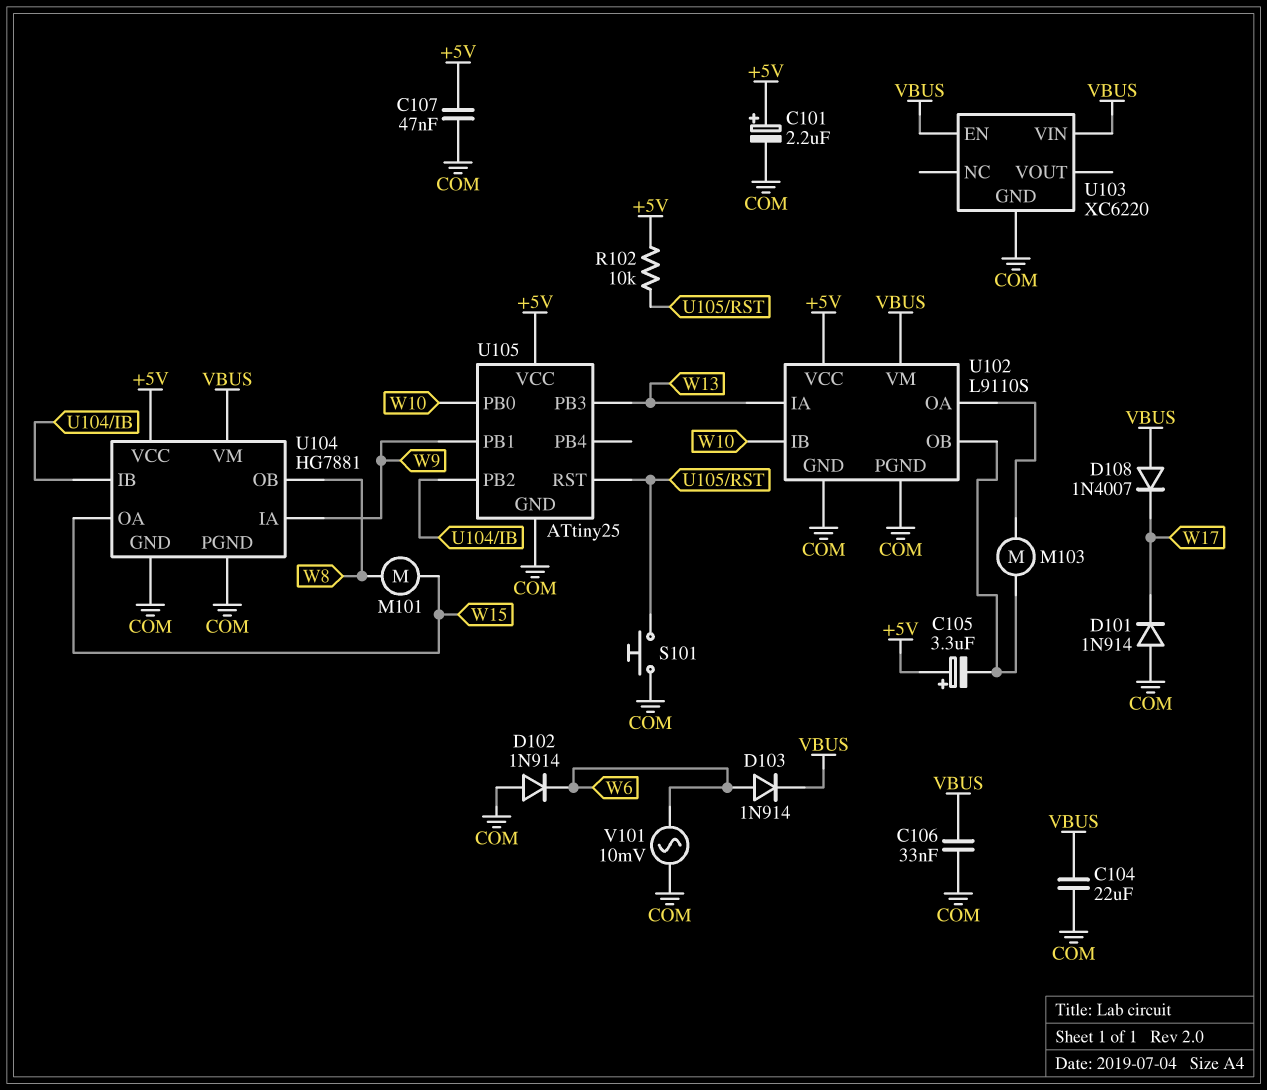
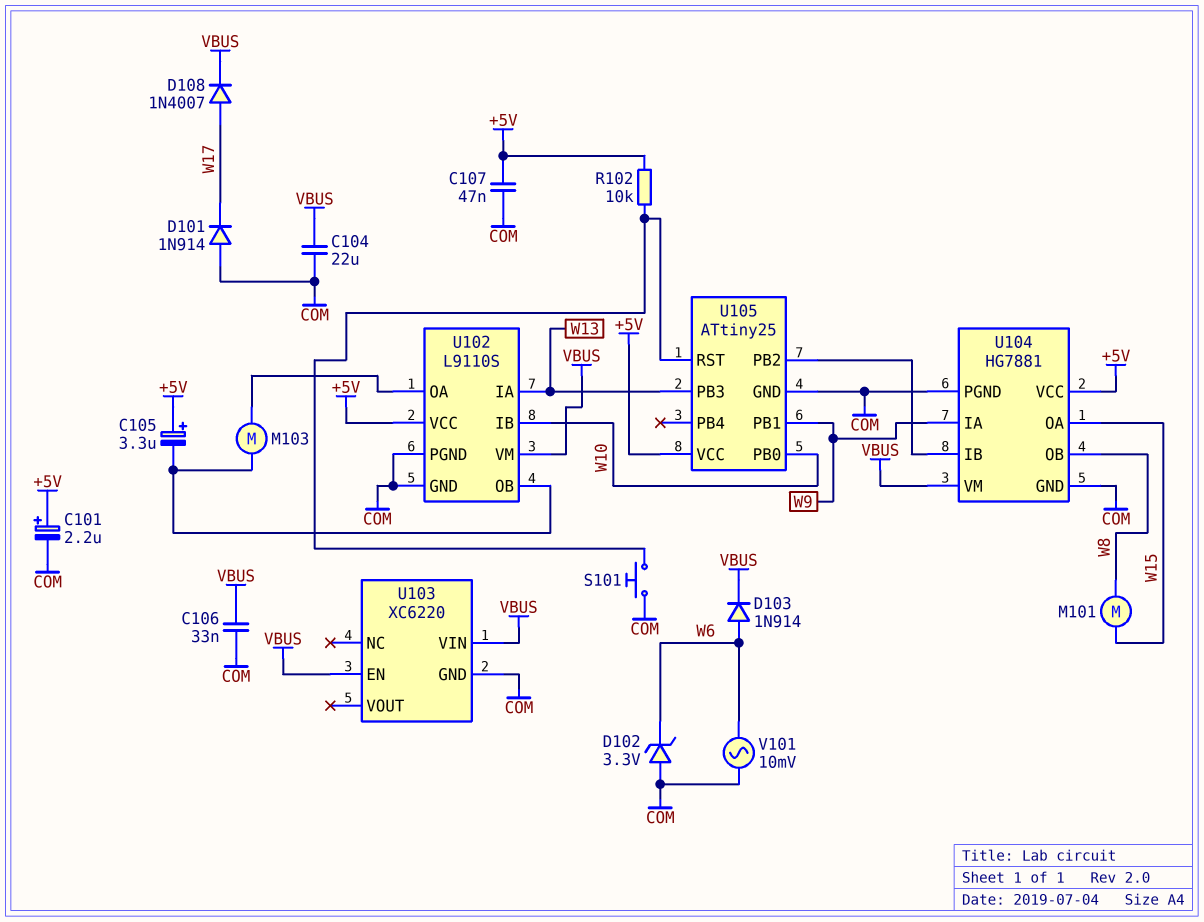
D102: diode 1N914 (A COM, K W6) -> zener 3.3V (A COM, K W6)
D108: diode 1N4007 (A VBUS, K W17) -> diode 1N4007 (A W17, K VBUS)

